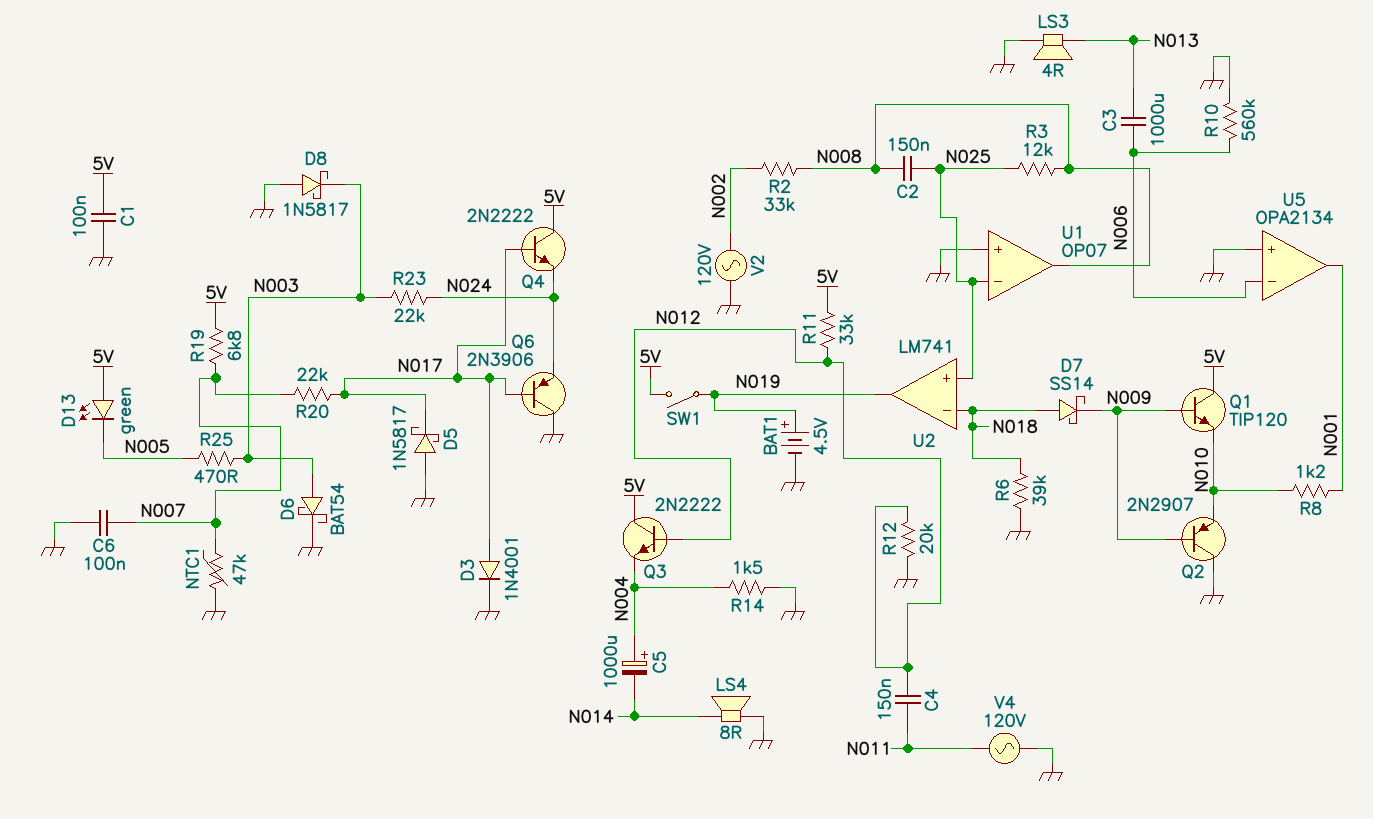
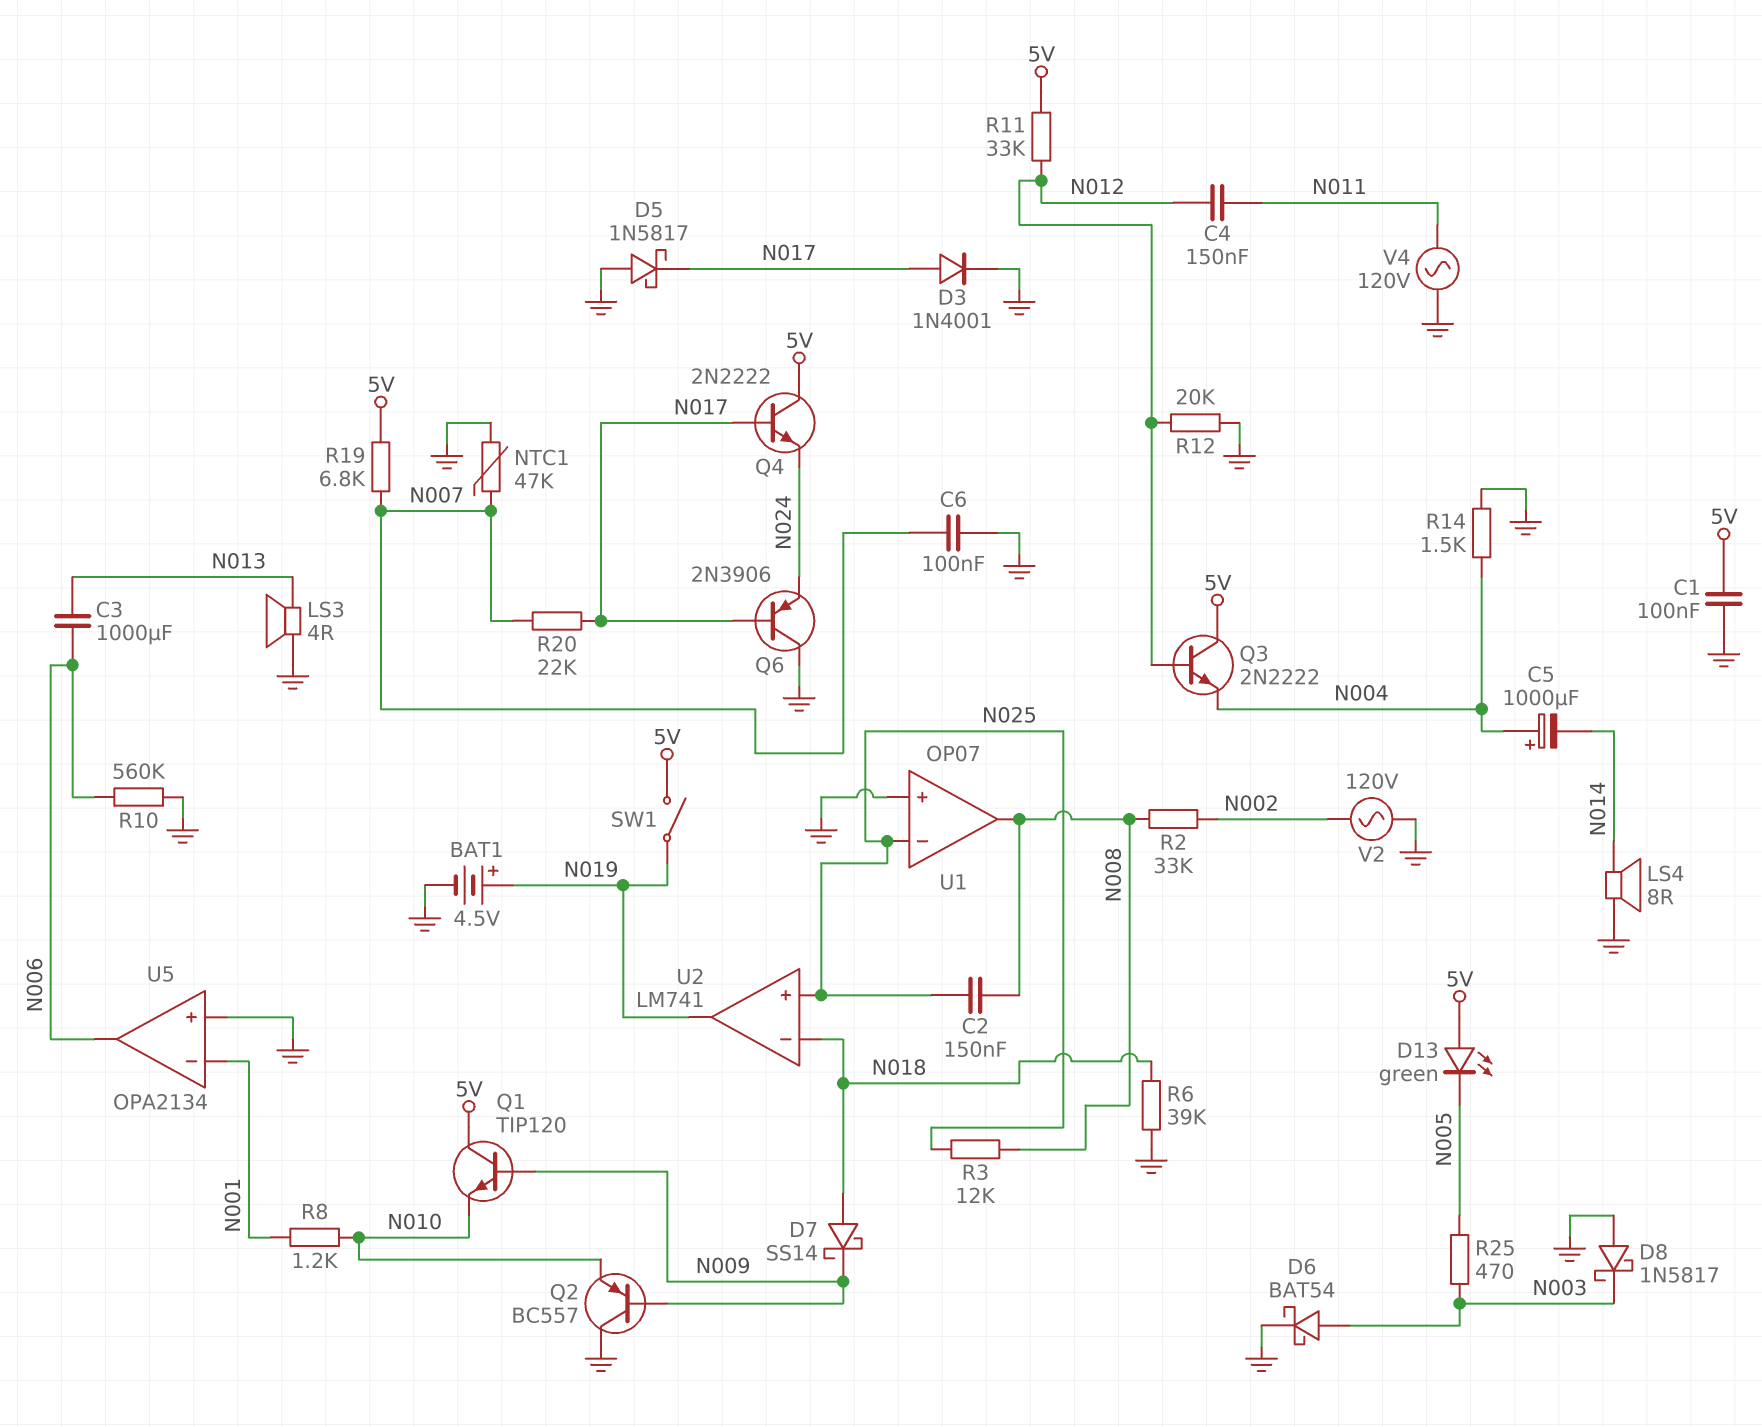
Q2: PNP 2N2907 (B N009, C GND, E N010) -> PNP BC557 (B N009, C GND, E N010)
R23: 22k (N003, N024) -> none
U5 pin in-: N006 -> N001
U5 pin out: N001 -> N006

